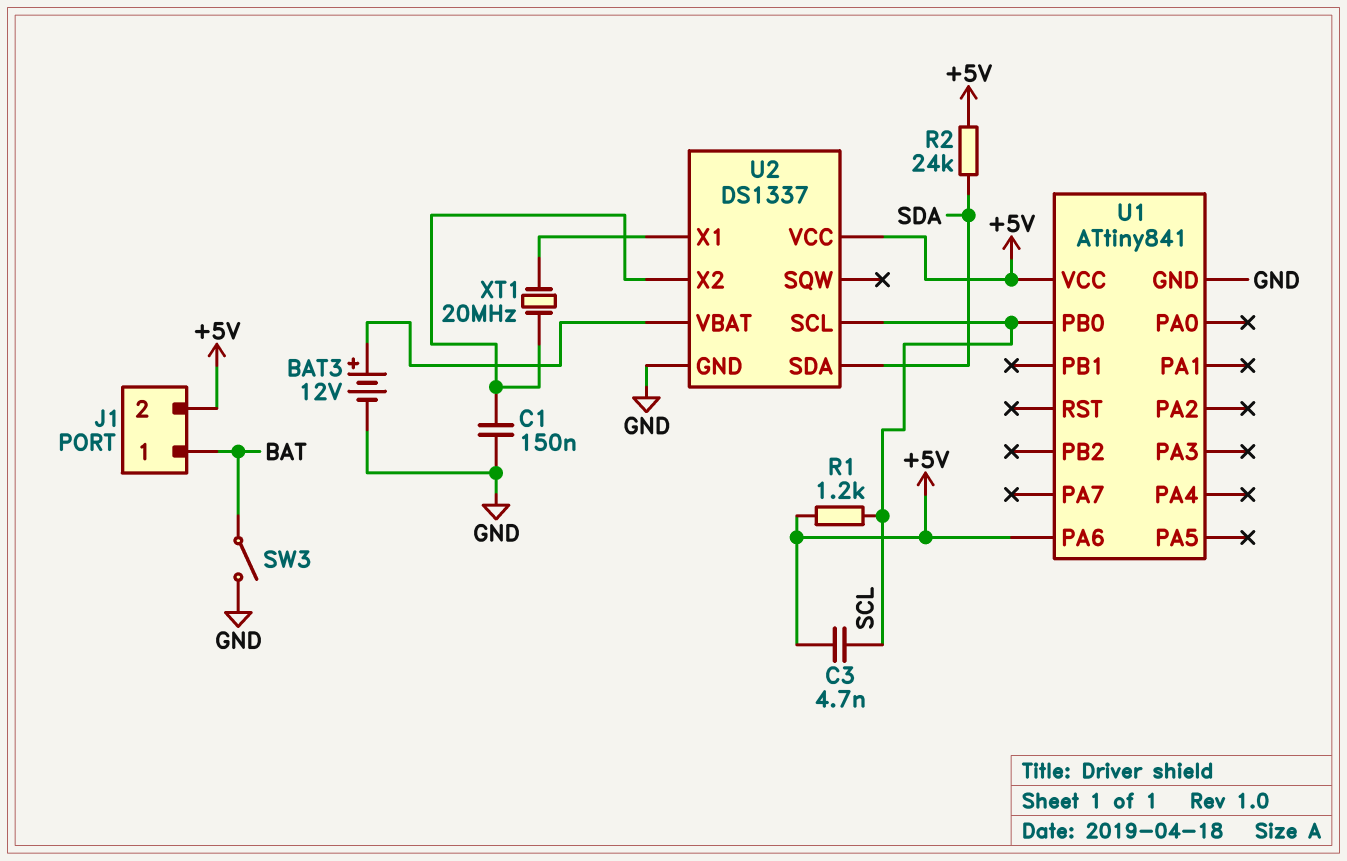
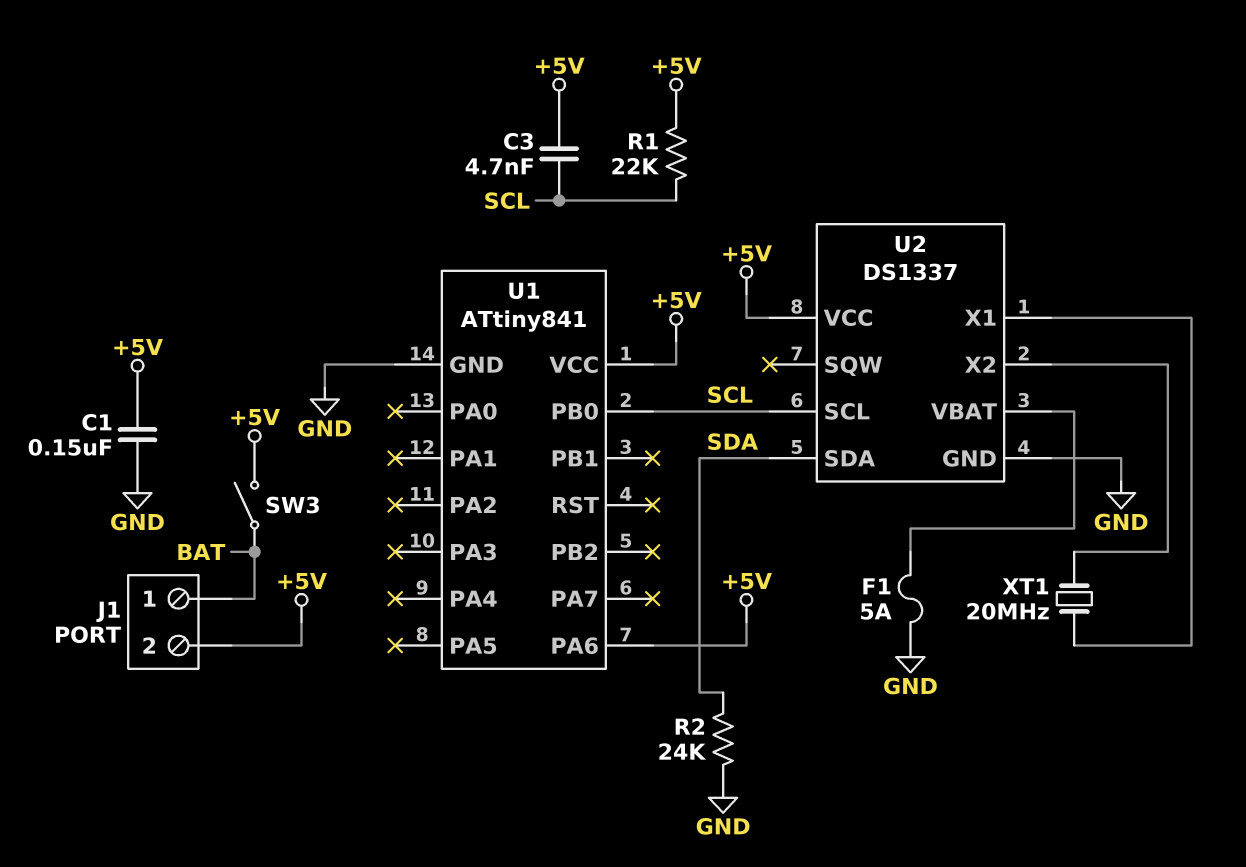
BAT3: 12V (plus U2/VBAT, minus GND) -> none
C1: 150nF (GND, U2/X2) -> 150nF (+5V, GND)
F1: none -> 5A (GND, U2/VBAT)
R1: 1.2k (+5V, SCL) -> 22k (+5V, SCL)
R2: 24k (+5V, SDA) -> 24k (GND, SDA)
SW3: switch (BAT, GND) -> switch (+5V, BAT)

